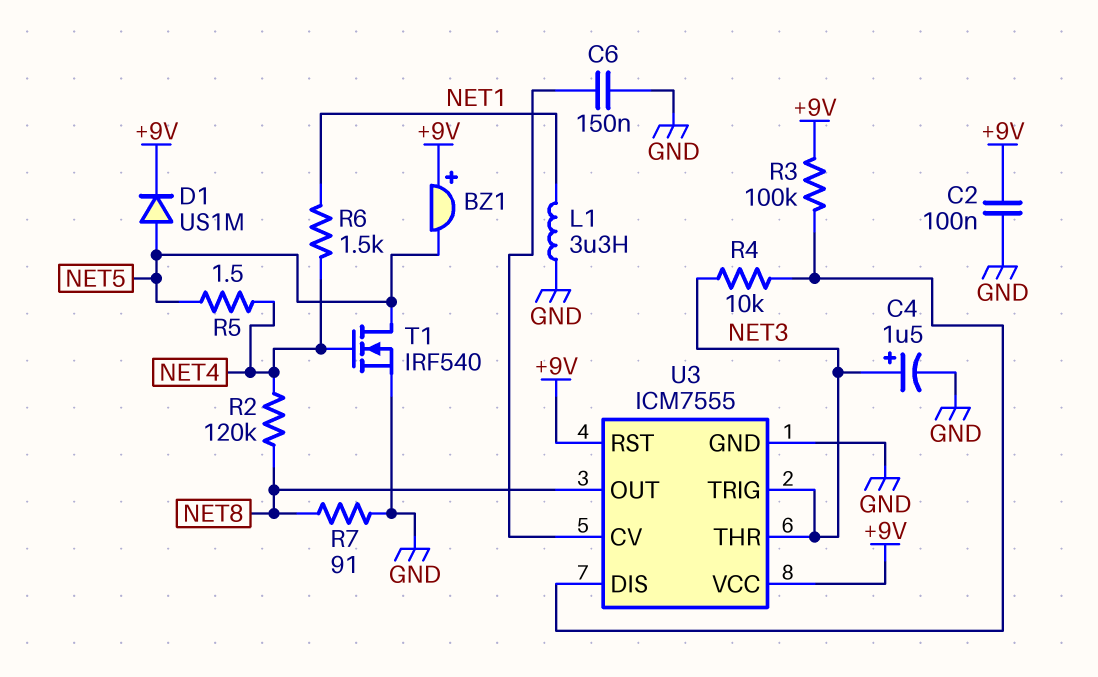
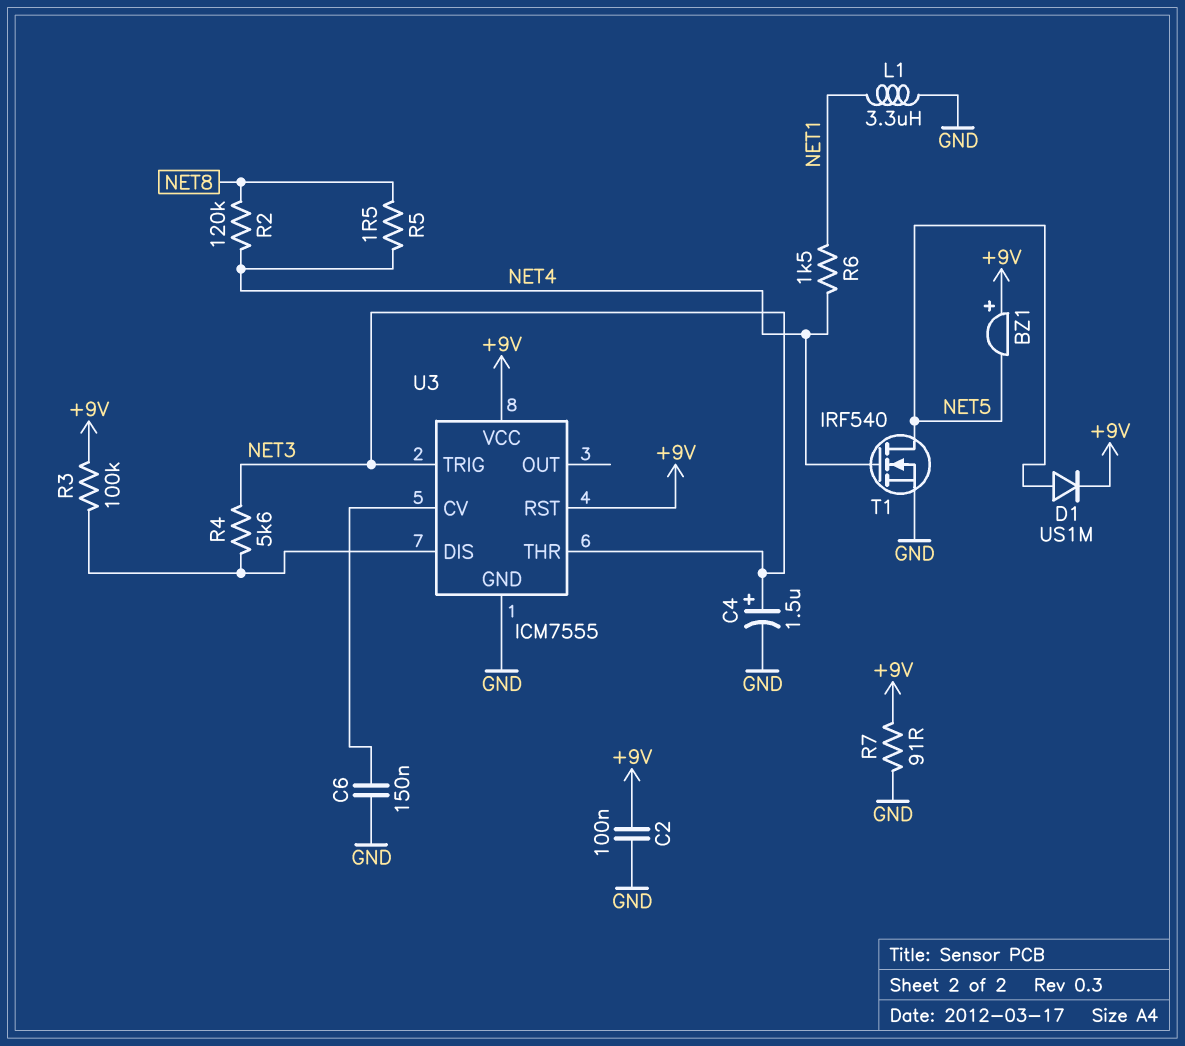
R4: 10k (NET3, U3/DIS) -> 5.6k (NET3, U3/DIS)
R5: 1.5 (NET4, NET5) -> 1.5 (NET4, NET8)
R7: 91 (GND, NET8) -> 91 (+9V, GND)
U3 pin OUT: NET8 -> none

